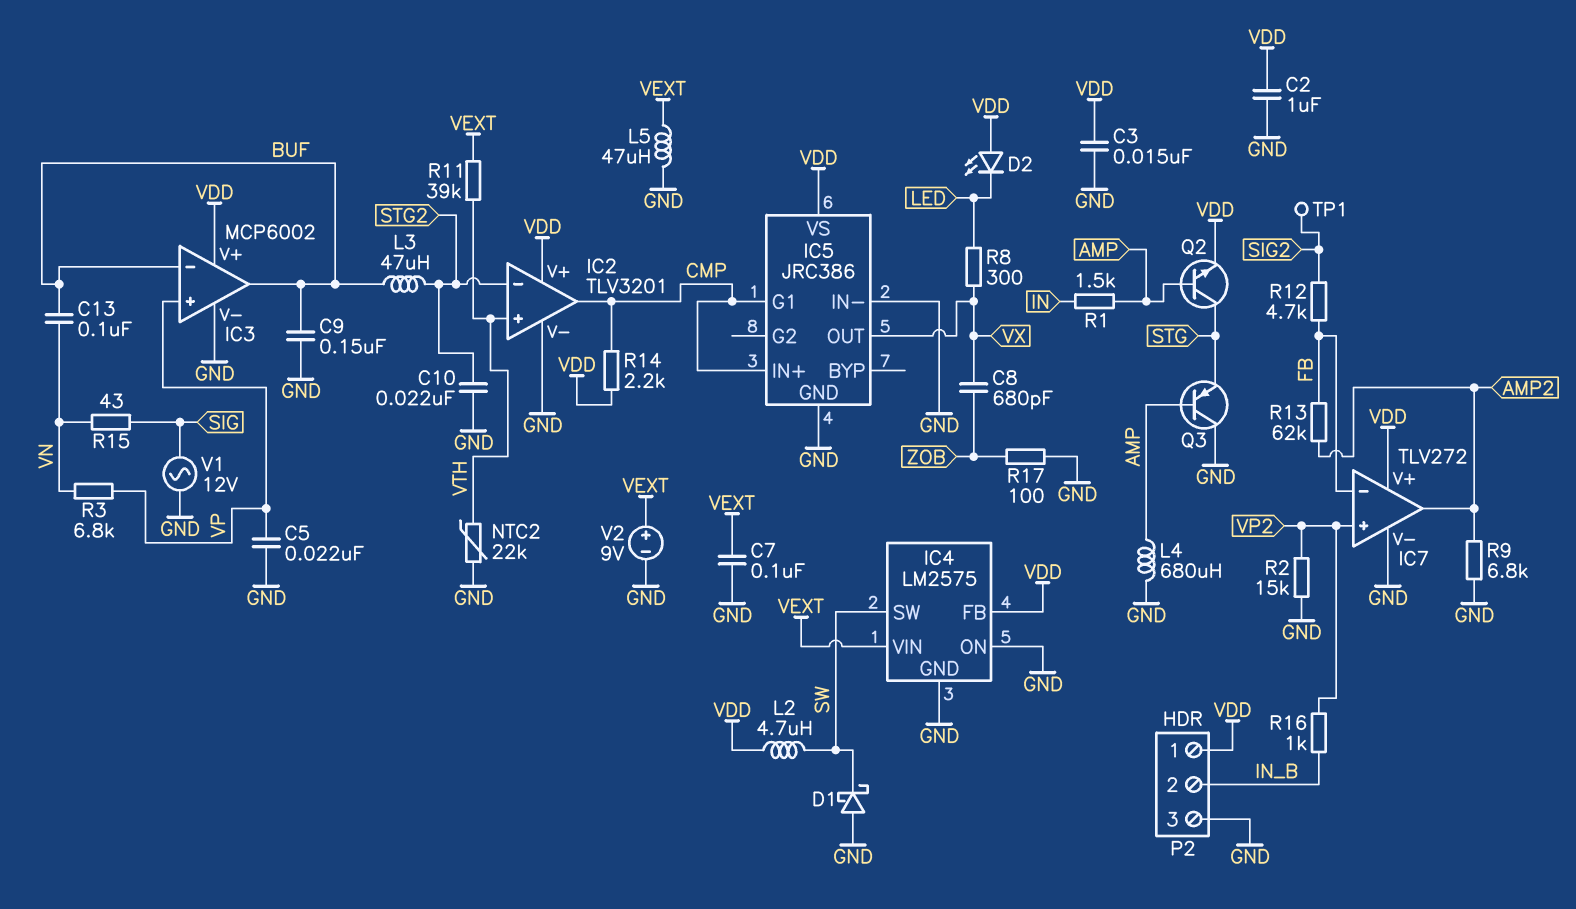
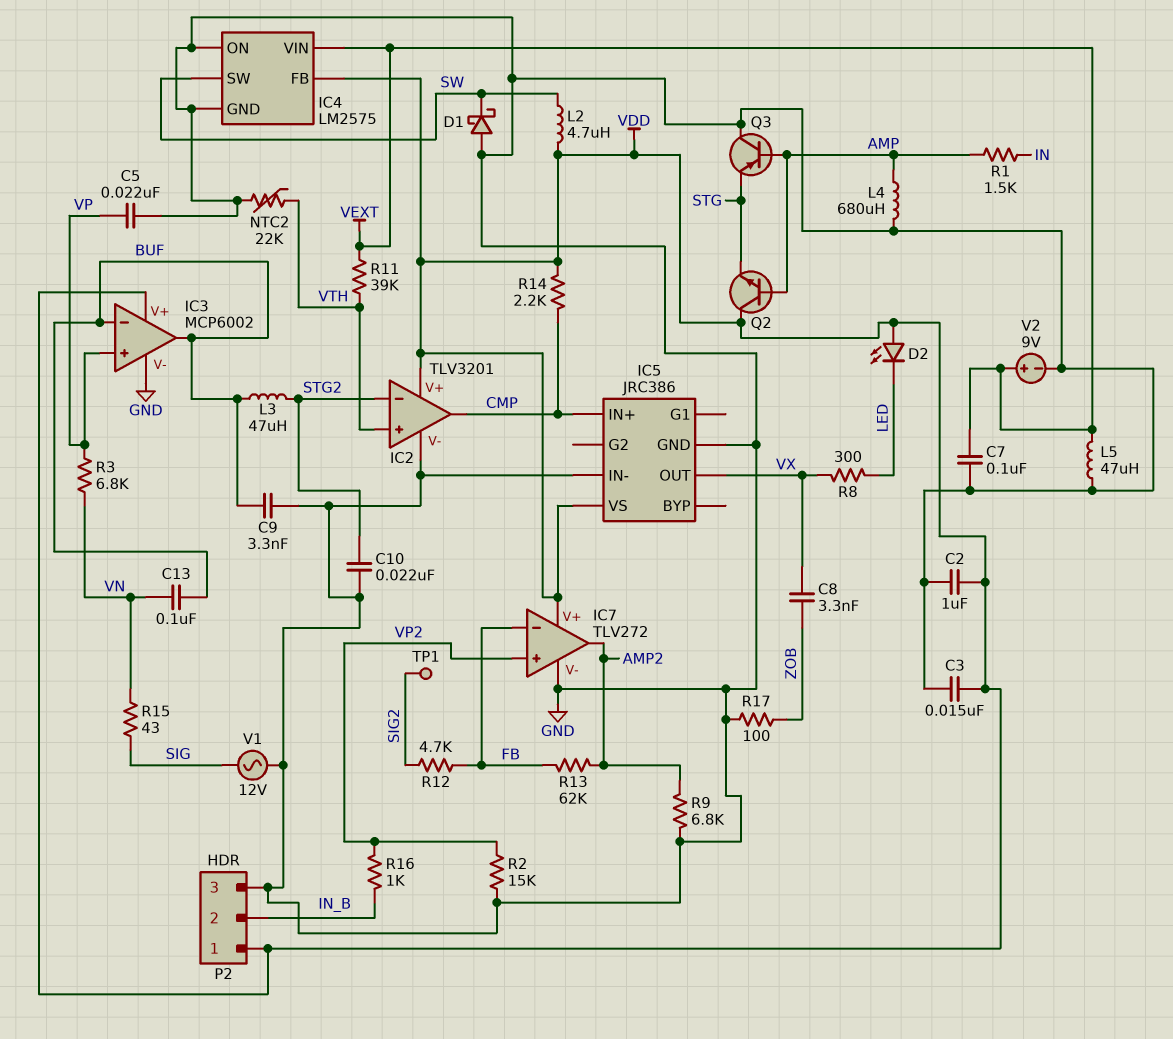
C8: 680pF (VX, ZOB) -> 3.3nF (VX, ZOB)
C9: 150nF (BUF, GND) -> 3.3nF (BUF, GND)
IC5 pin G1: CMP -> none
Q2: NPN (B AMP, C STG, E VDD) -> NPN (B AMP, C VDD, E STG)

